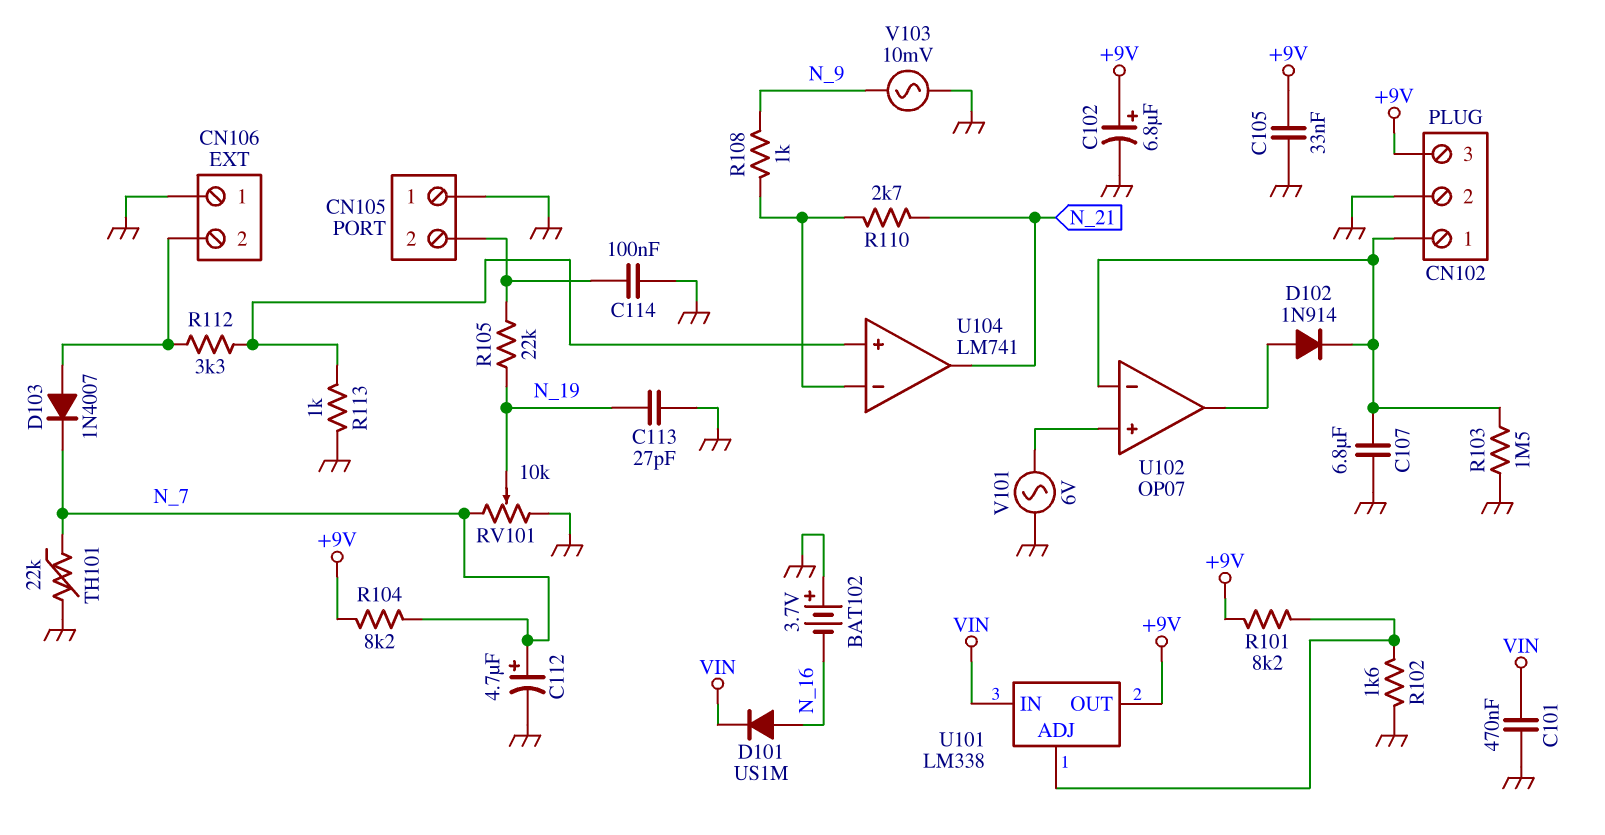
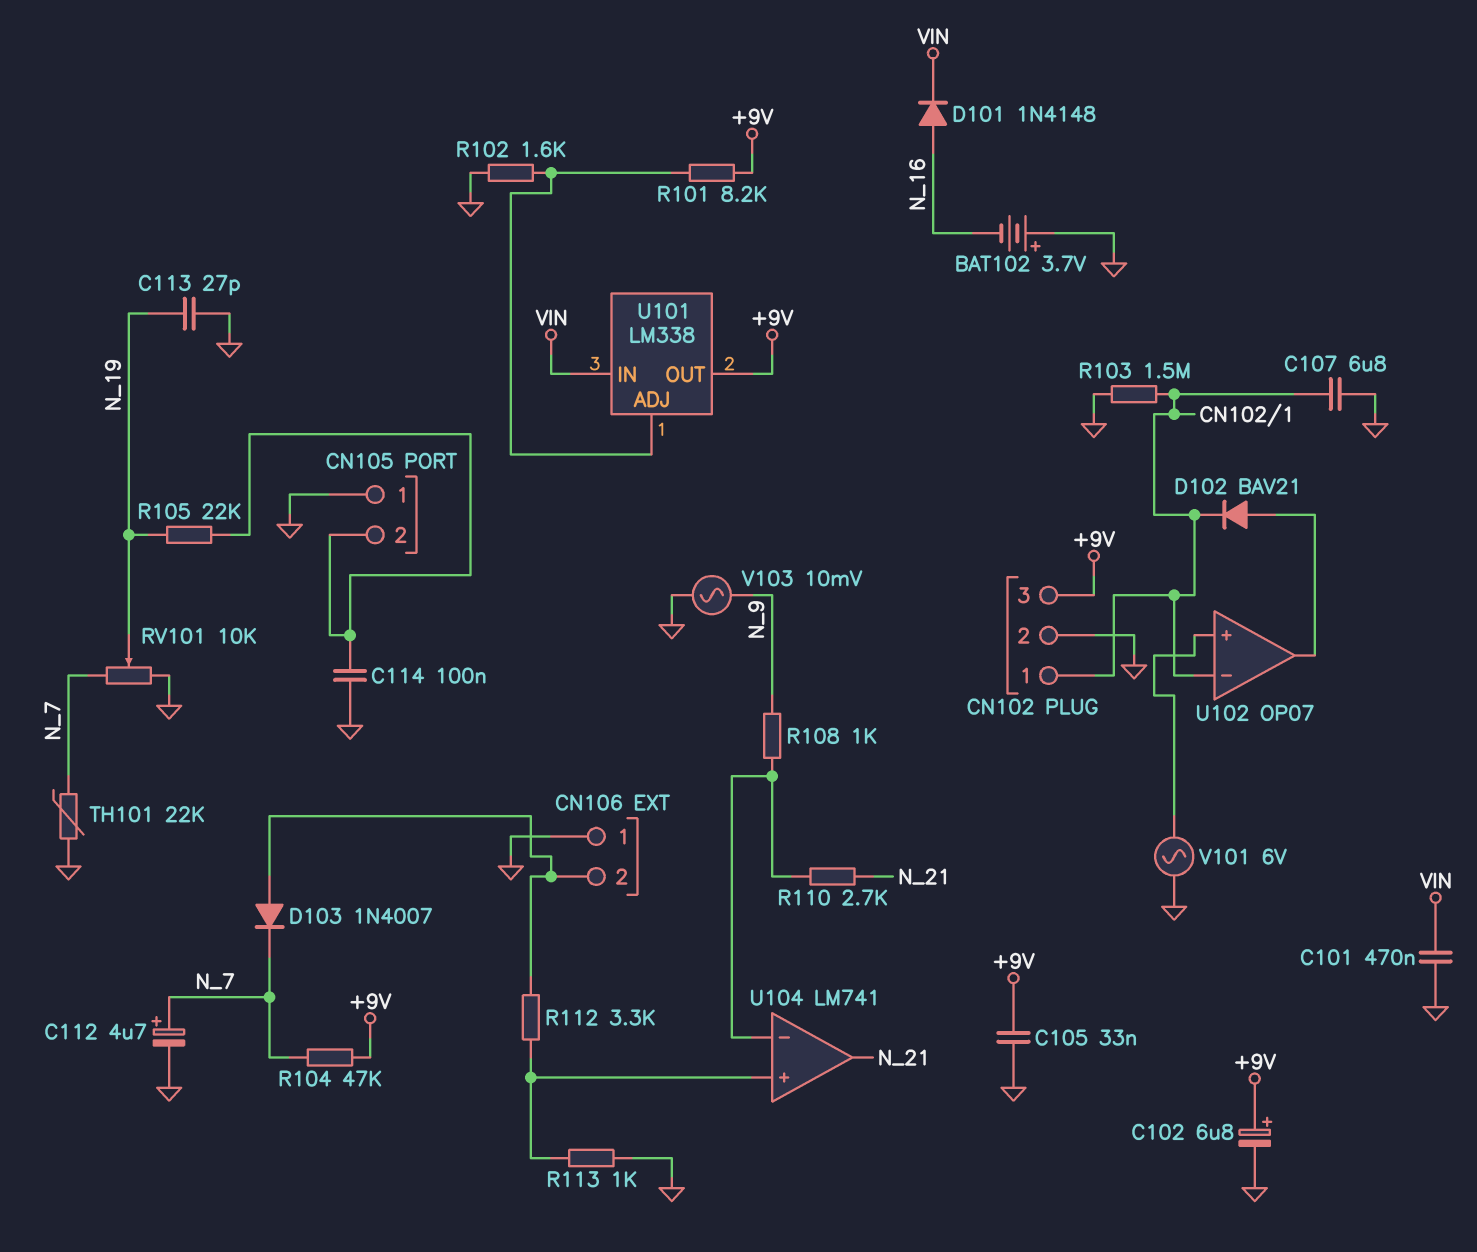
D101: diode US1M (A N_16, K VIN) -> diode 1N4148 (A N_16, K VIN)
D102: diode 1N914 (A U102/out, K CN102/1) -> diode BAV21 (A U102/out, K CN102/1)
R104: 8.2k (+9V, N_7) -> 47k (+9V, N_7)

